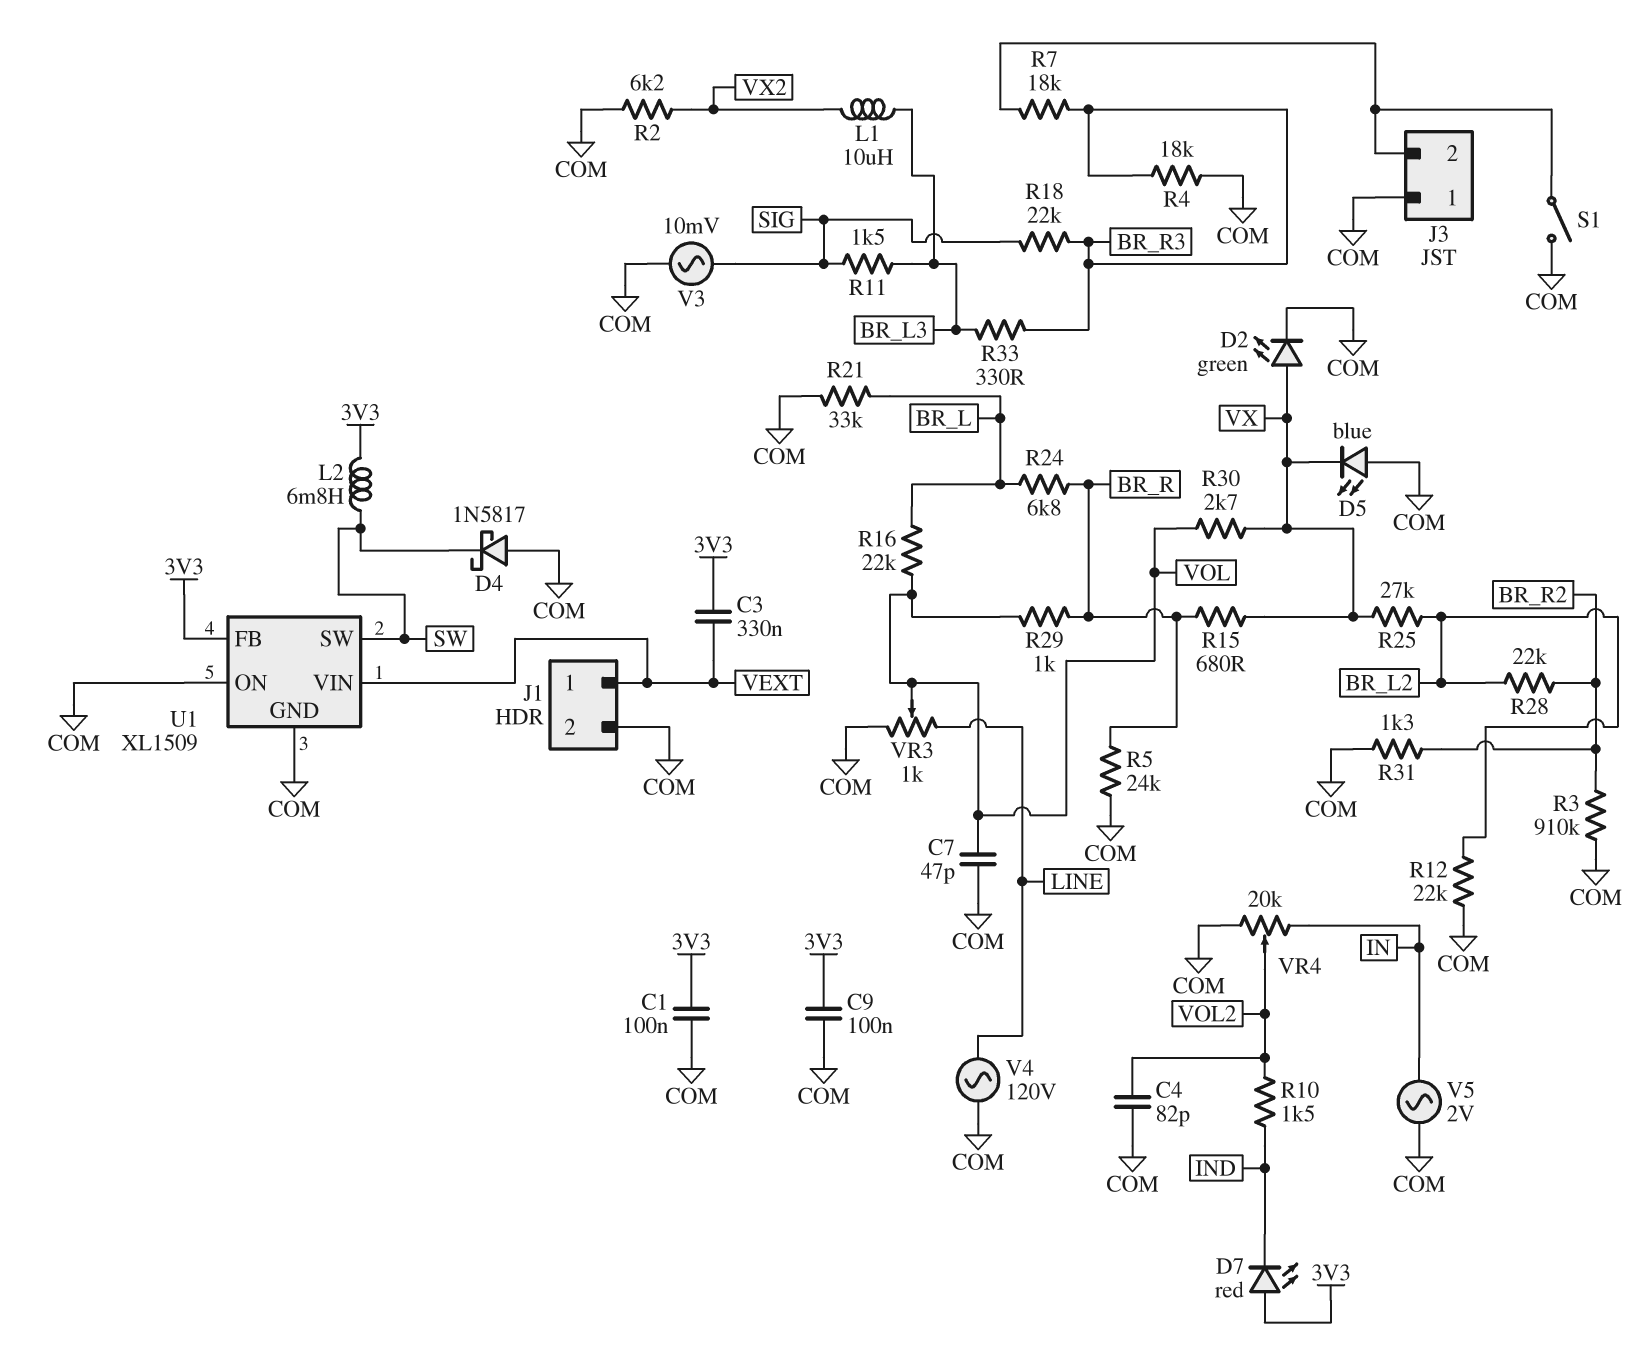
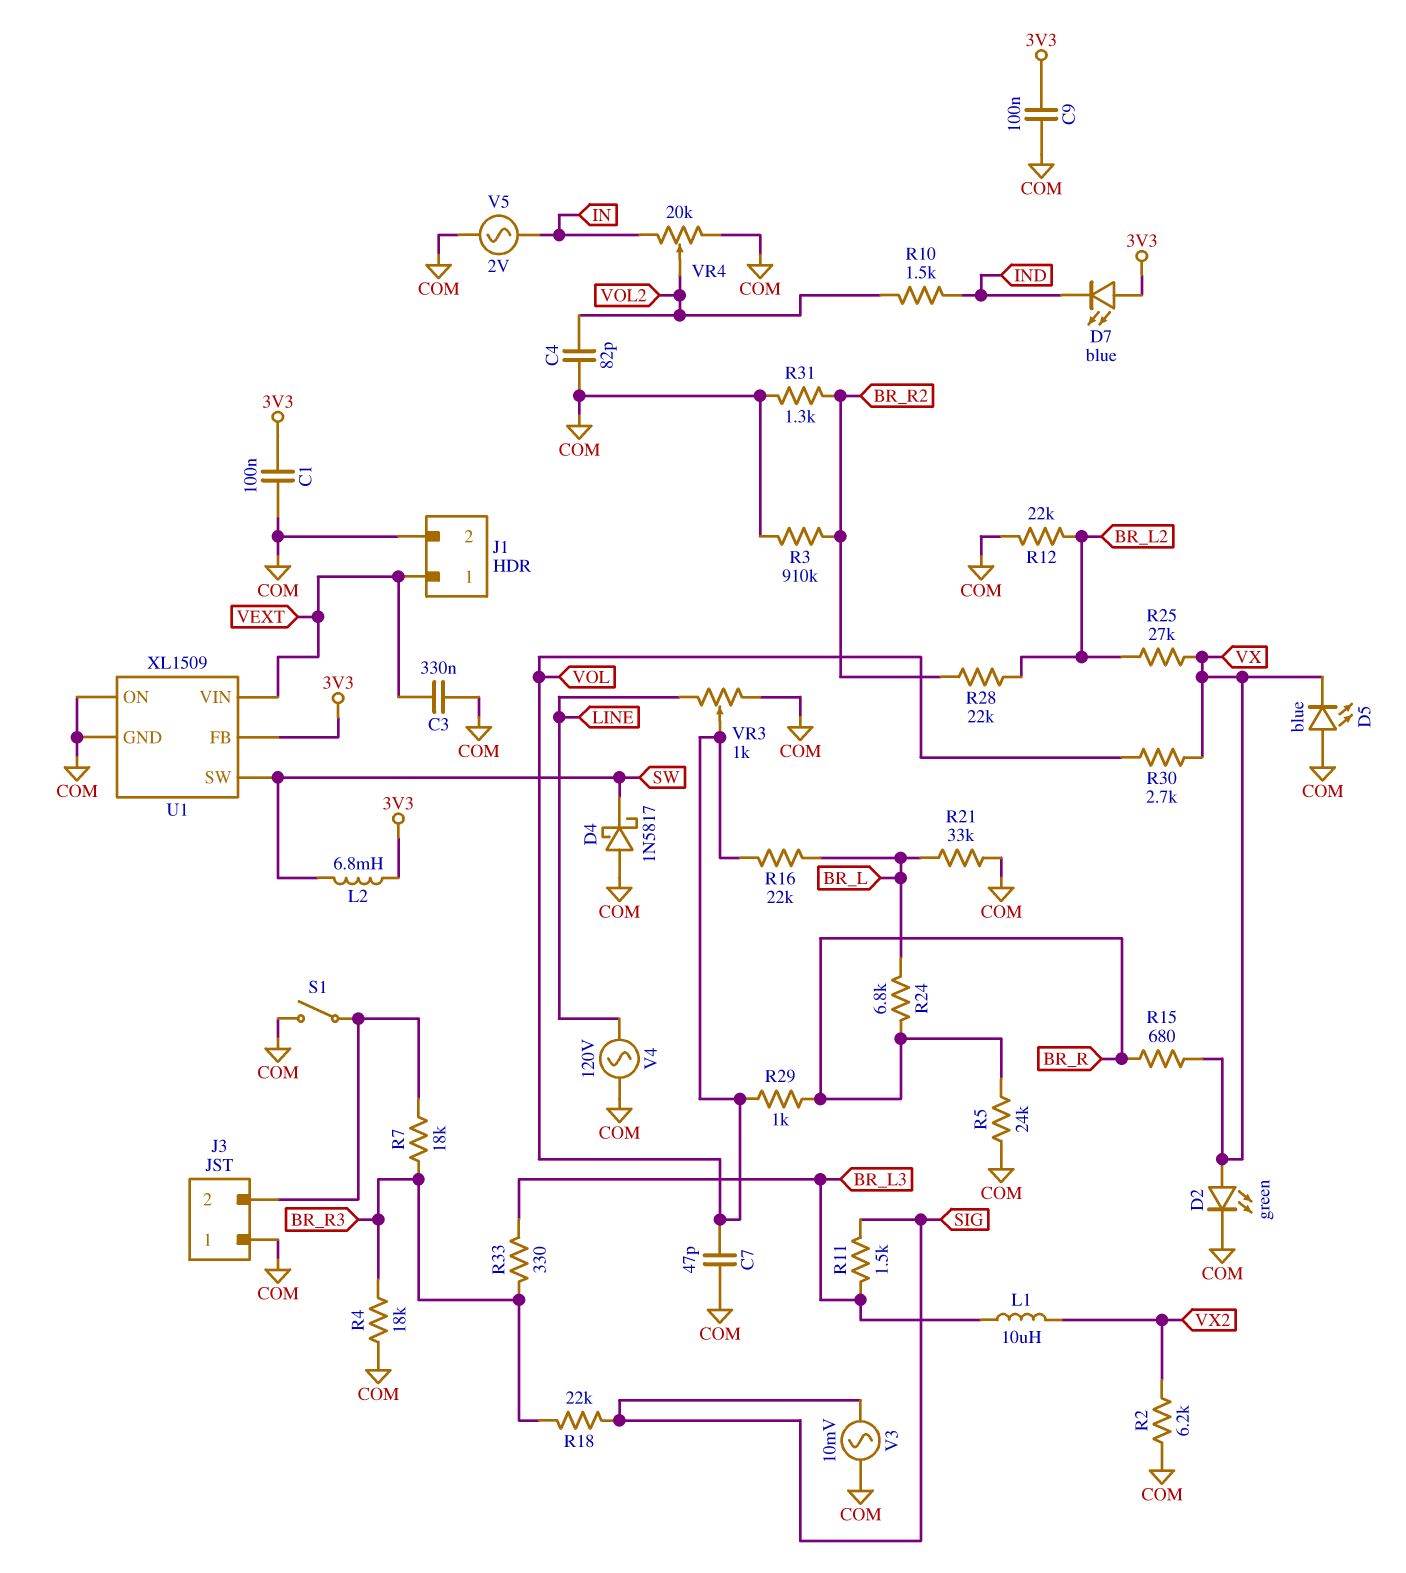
C3: 330nF (3V3, VEXT) -> 330nF (COM, VEXT)
D7: LED red (A 3V3, K IND) -> LED blue (A 3V3, K IND)

